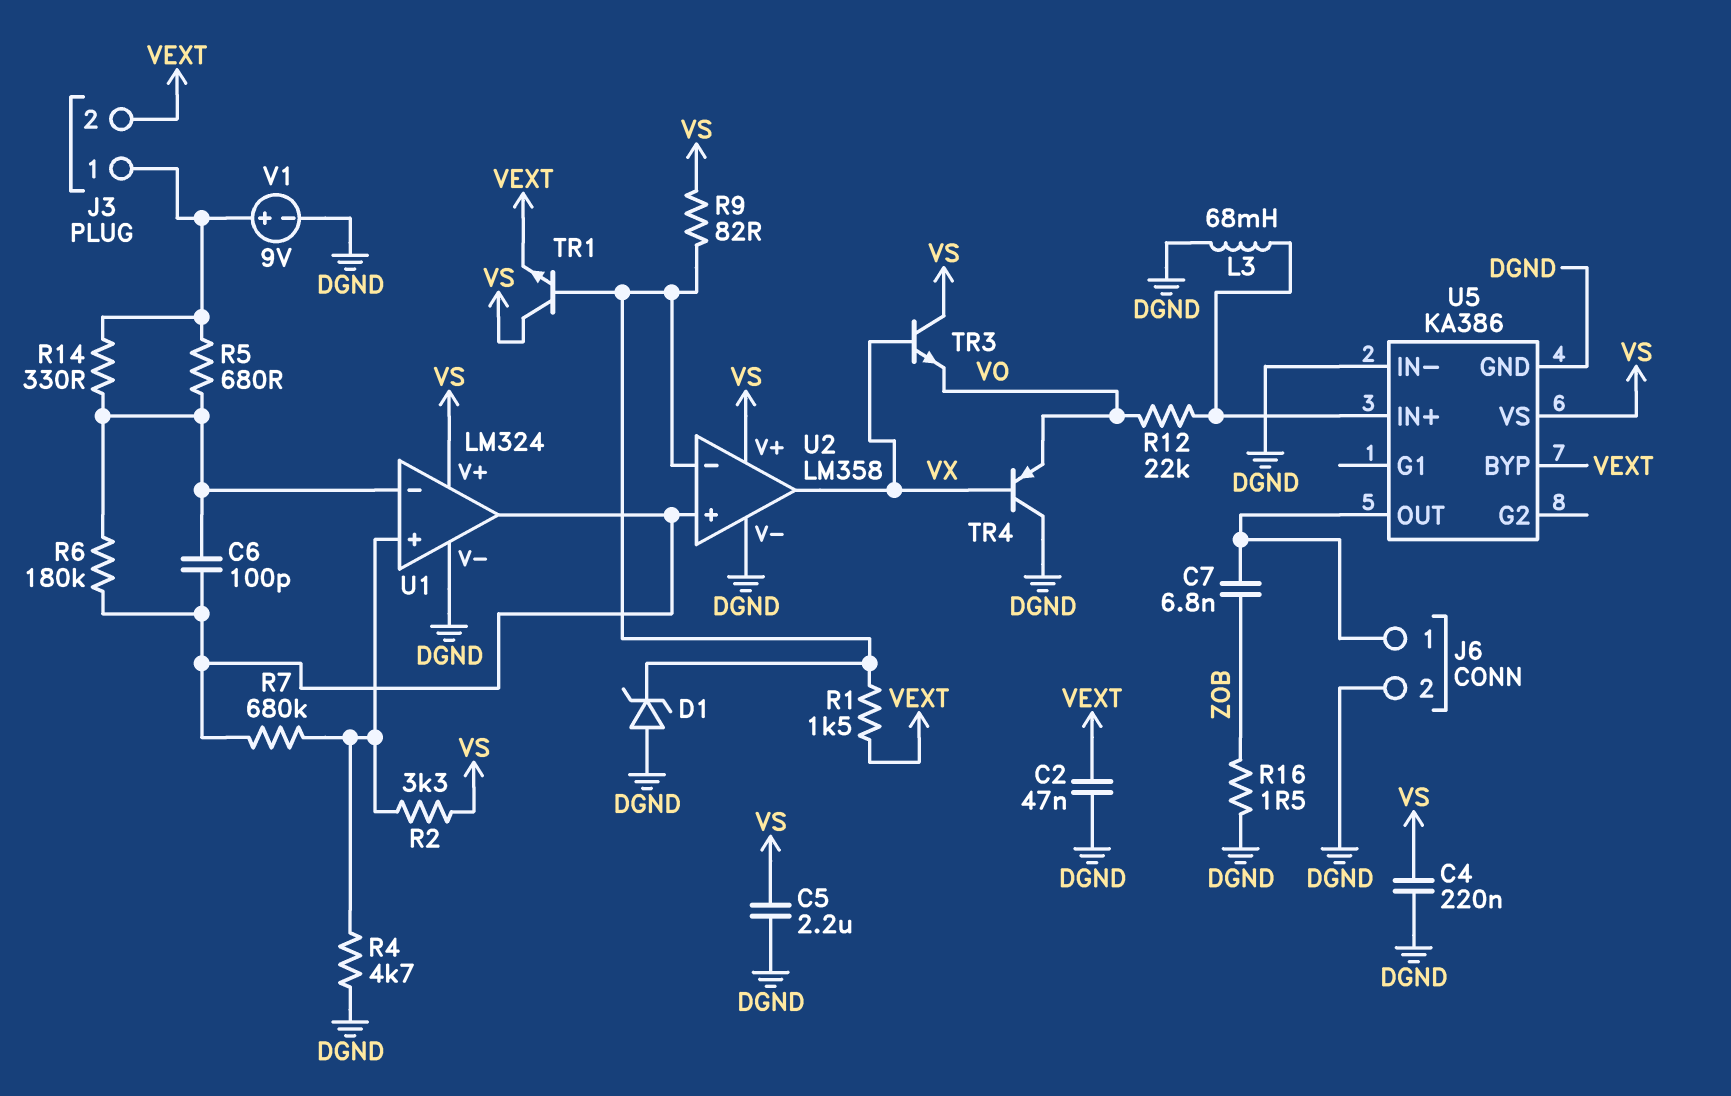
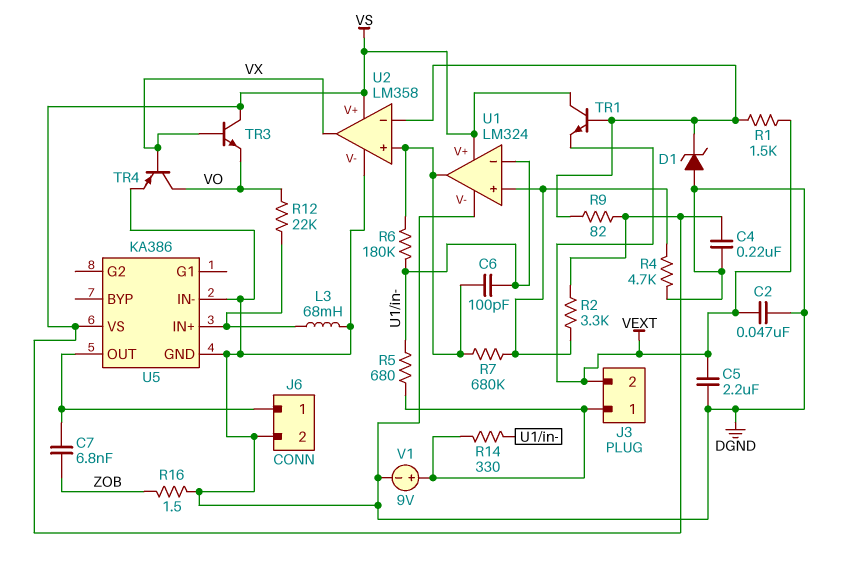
C5: 2.2uF (DGND, VS) -> 2.2uF (DGND, VEXT)
TR4: PNP (B VX, C DGND, E VO) -> PNP (B VX, C VO, E DGND)
U5 pin BYP: VEXT -> none

